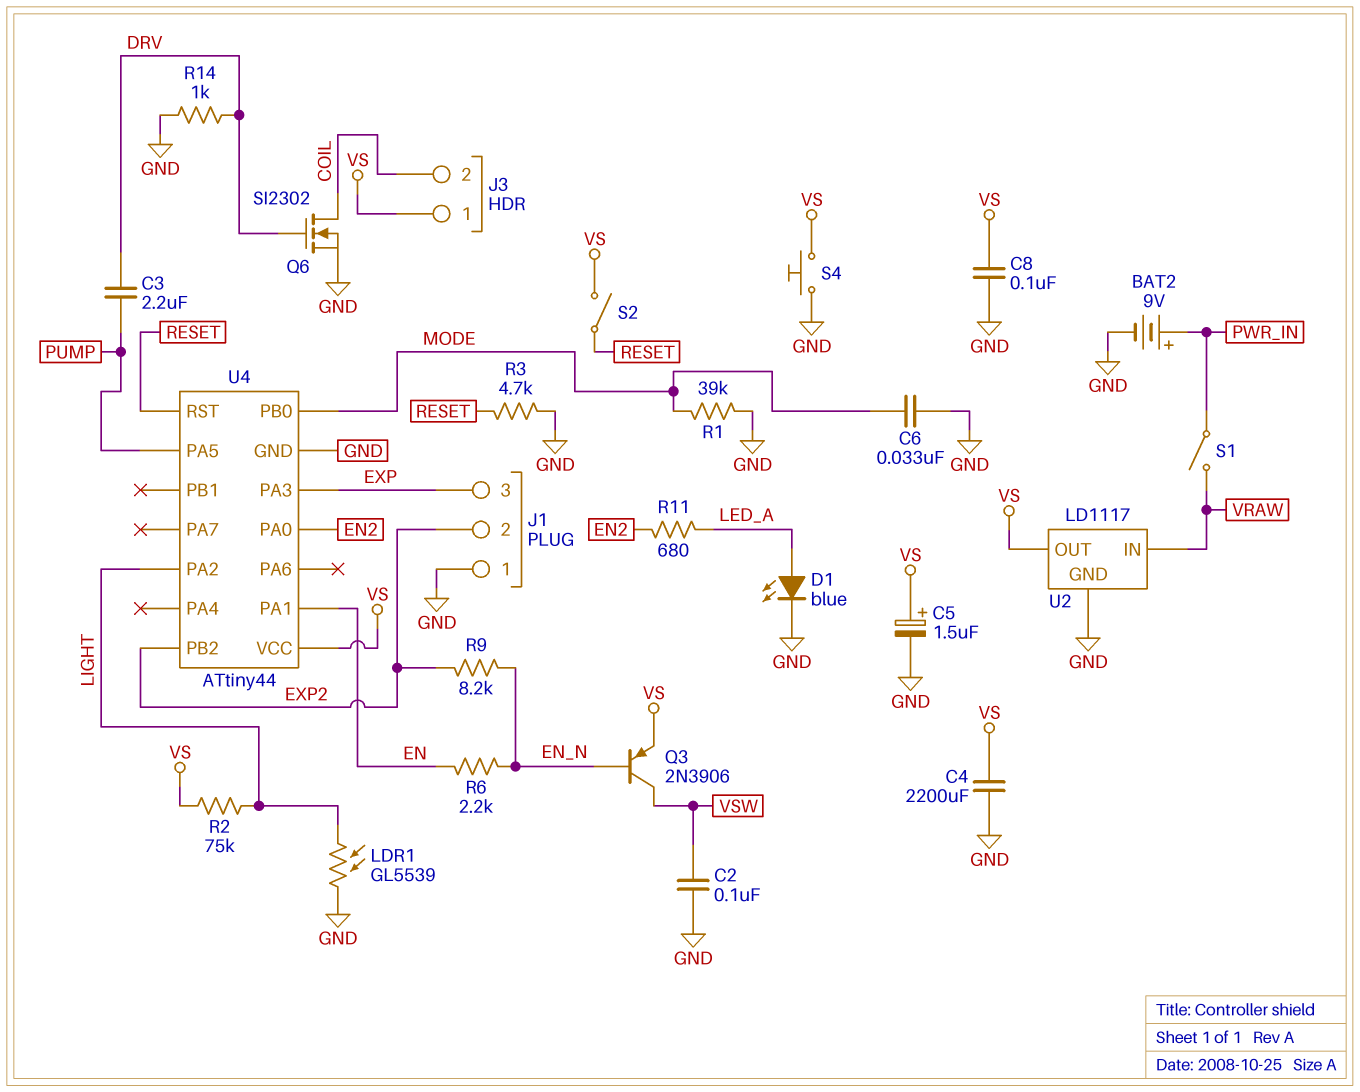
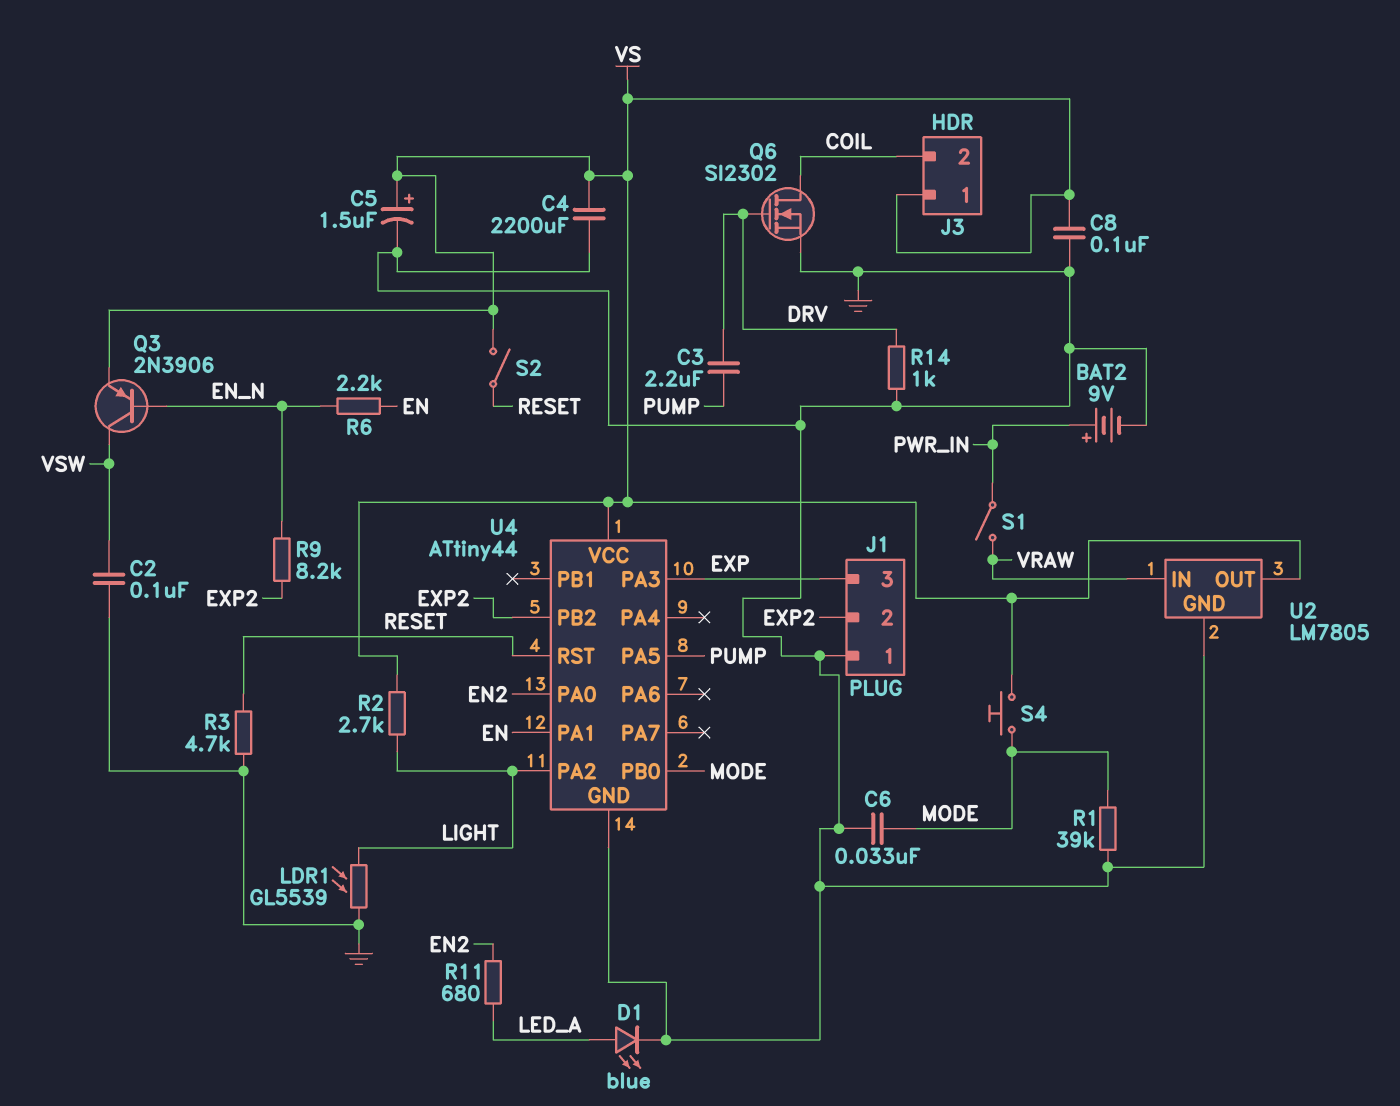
R2: 75k (LIGHT, VS) -> 2.7k (LIGHT, VS)
S4: button (GND, VS) -> button (MODE, VS)
U2: LD1117 -> LM7805

